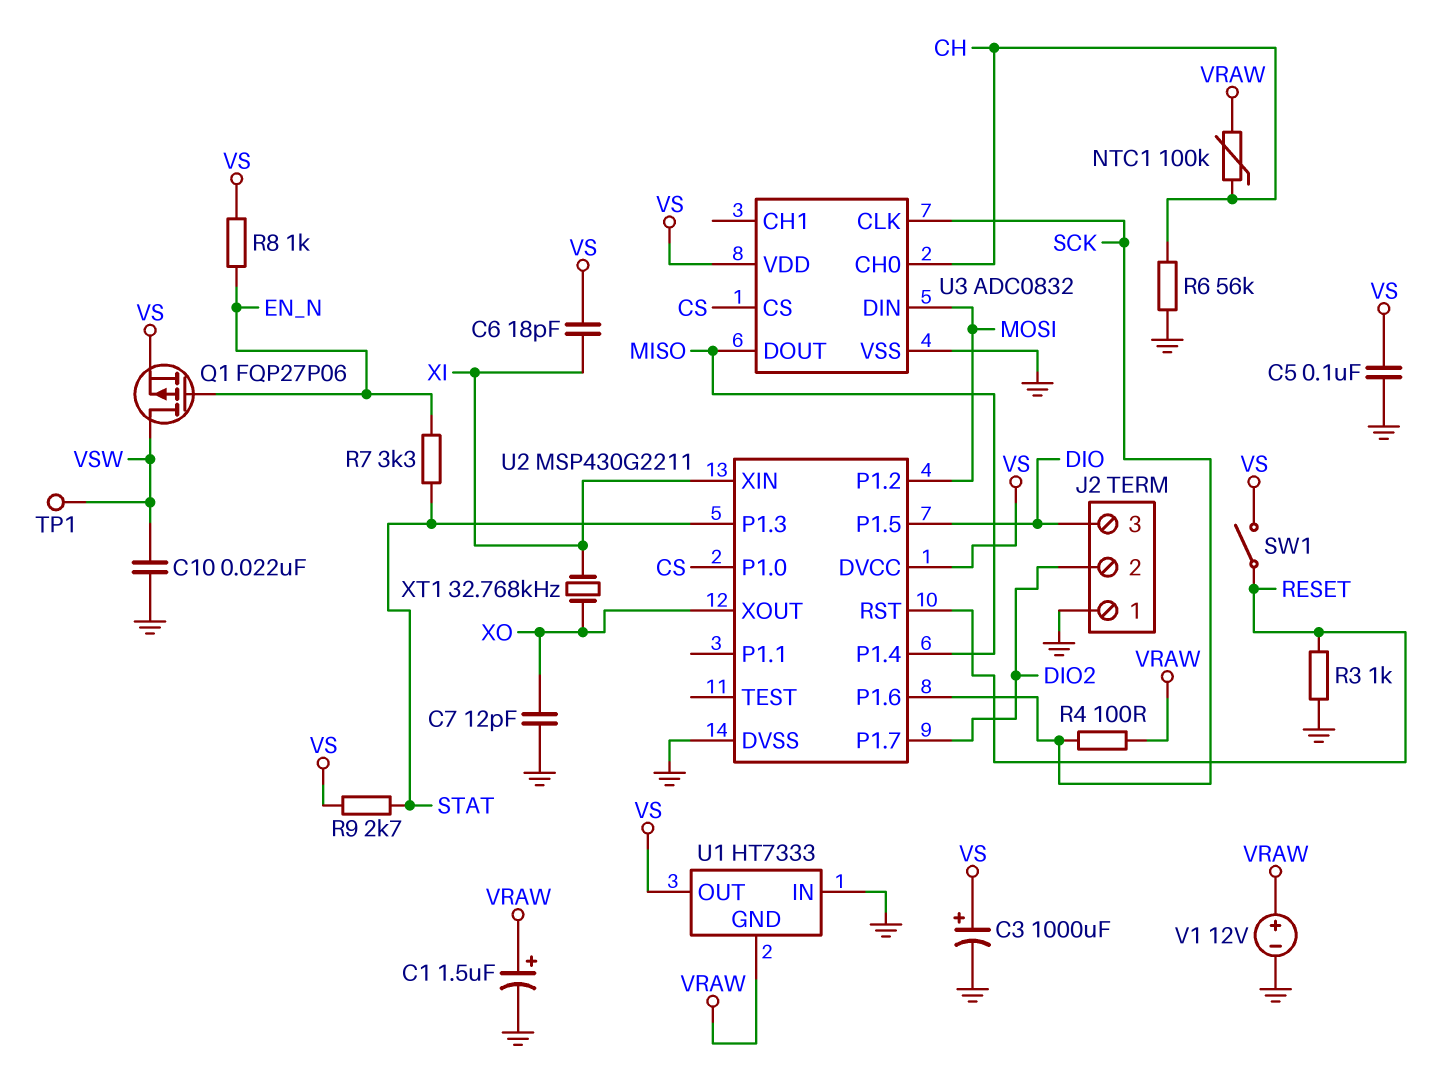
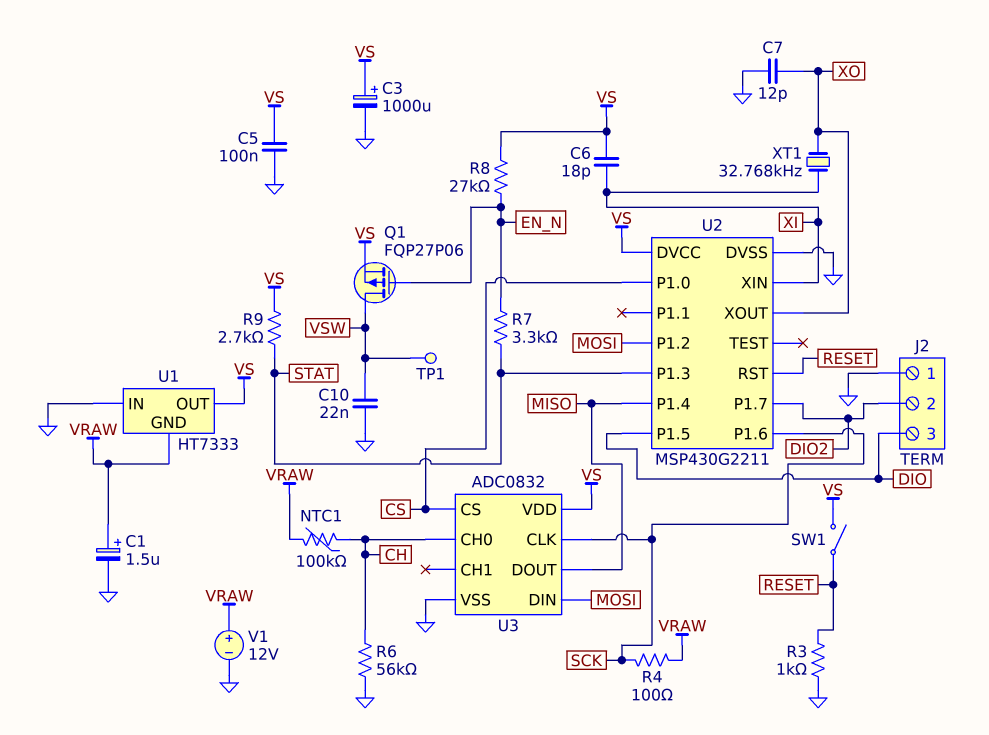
R8: 1k (EN_N, VS) -> 27k (EN_N, VS)

